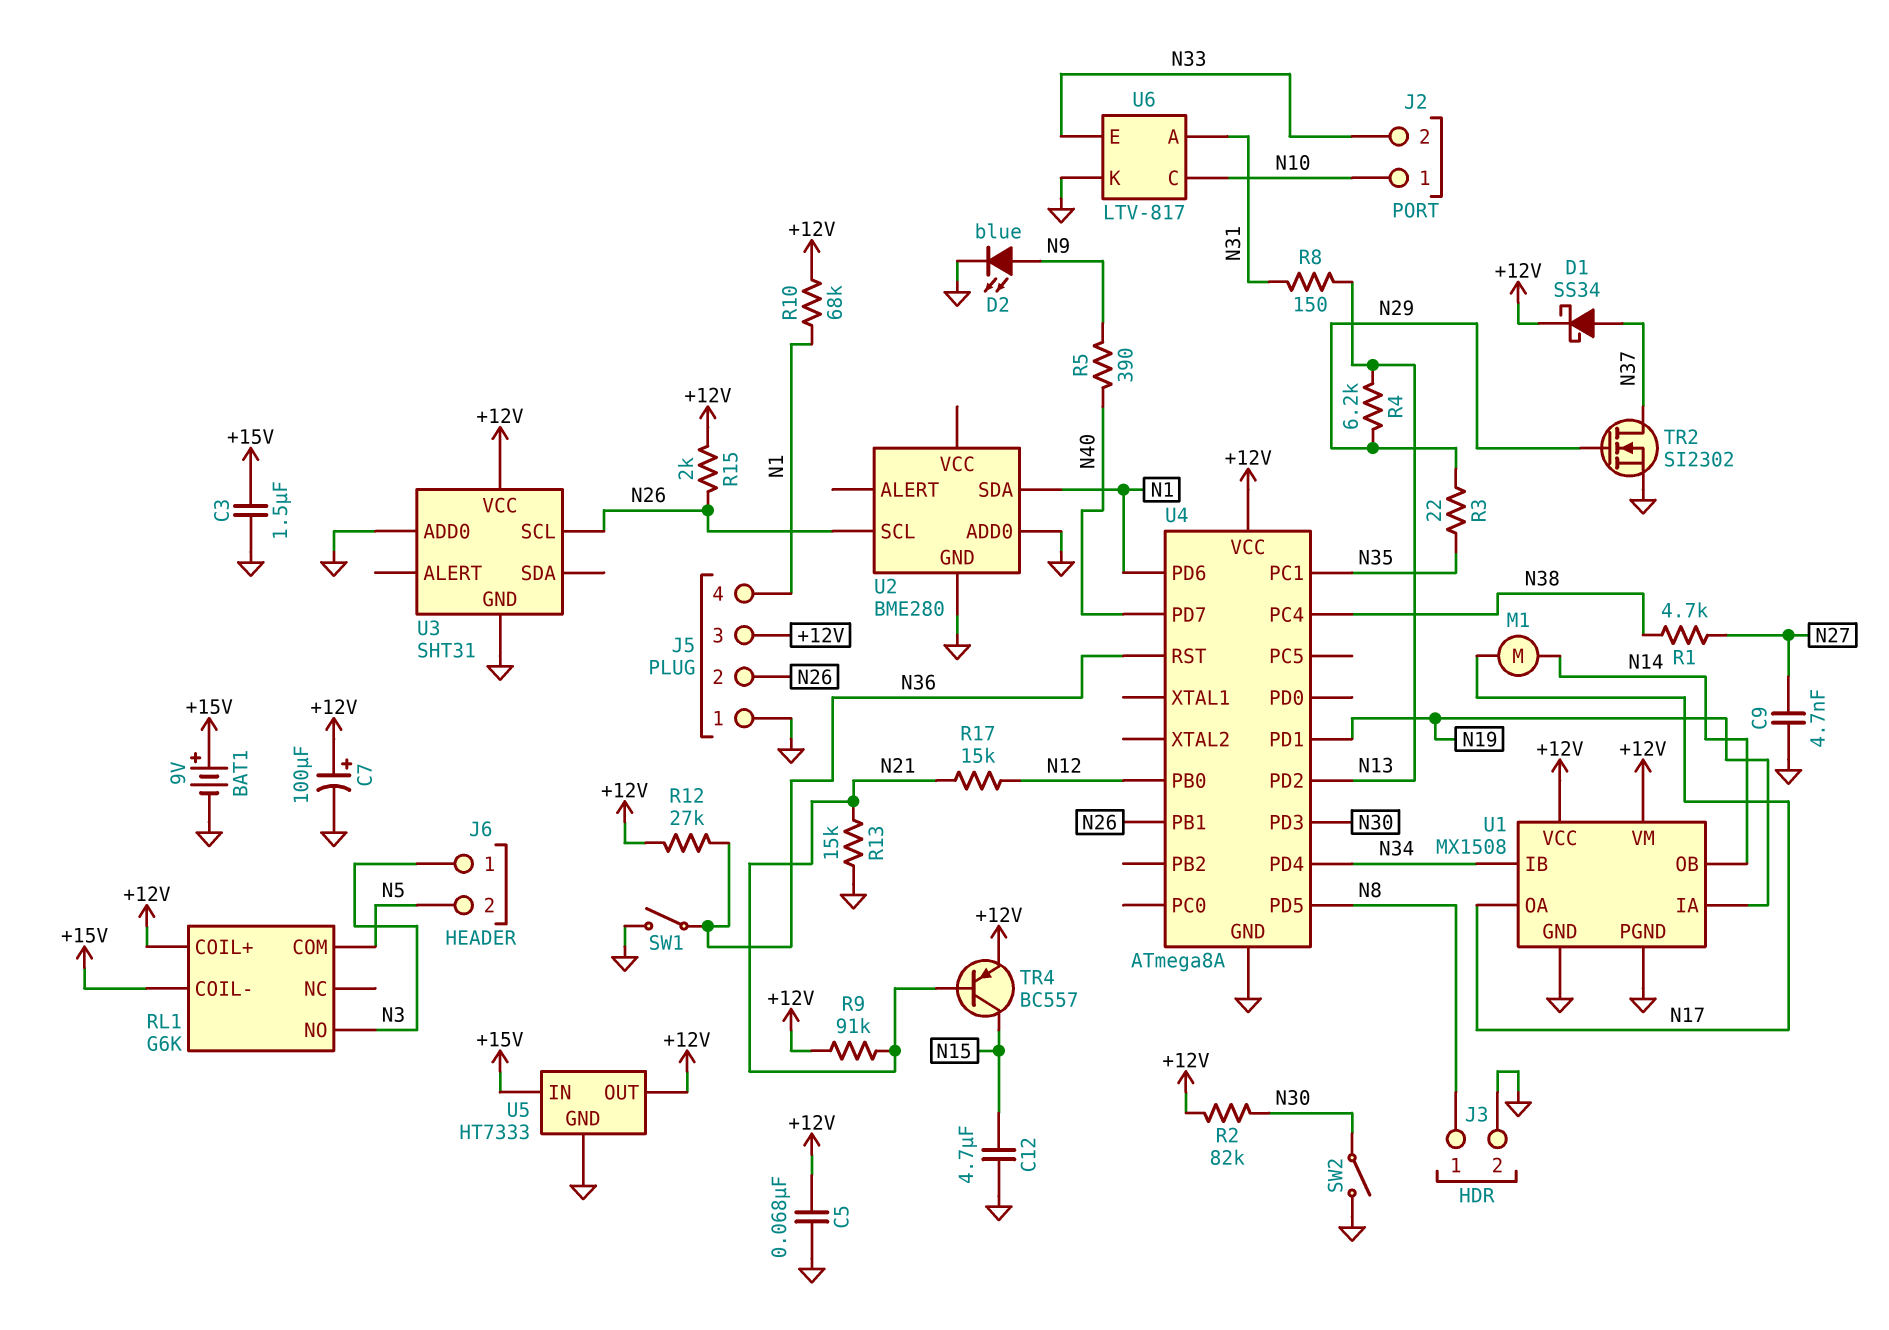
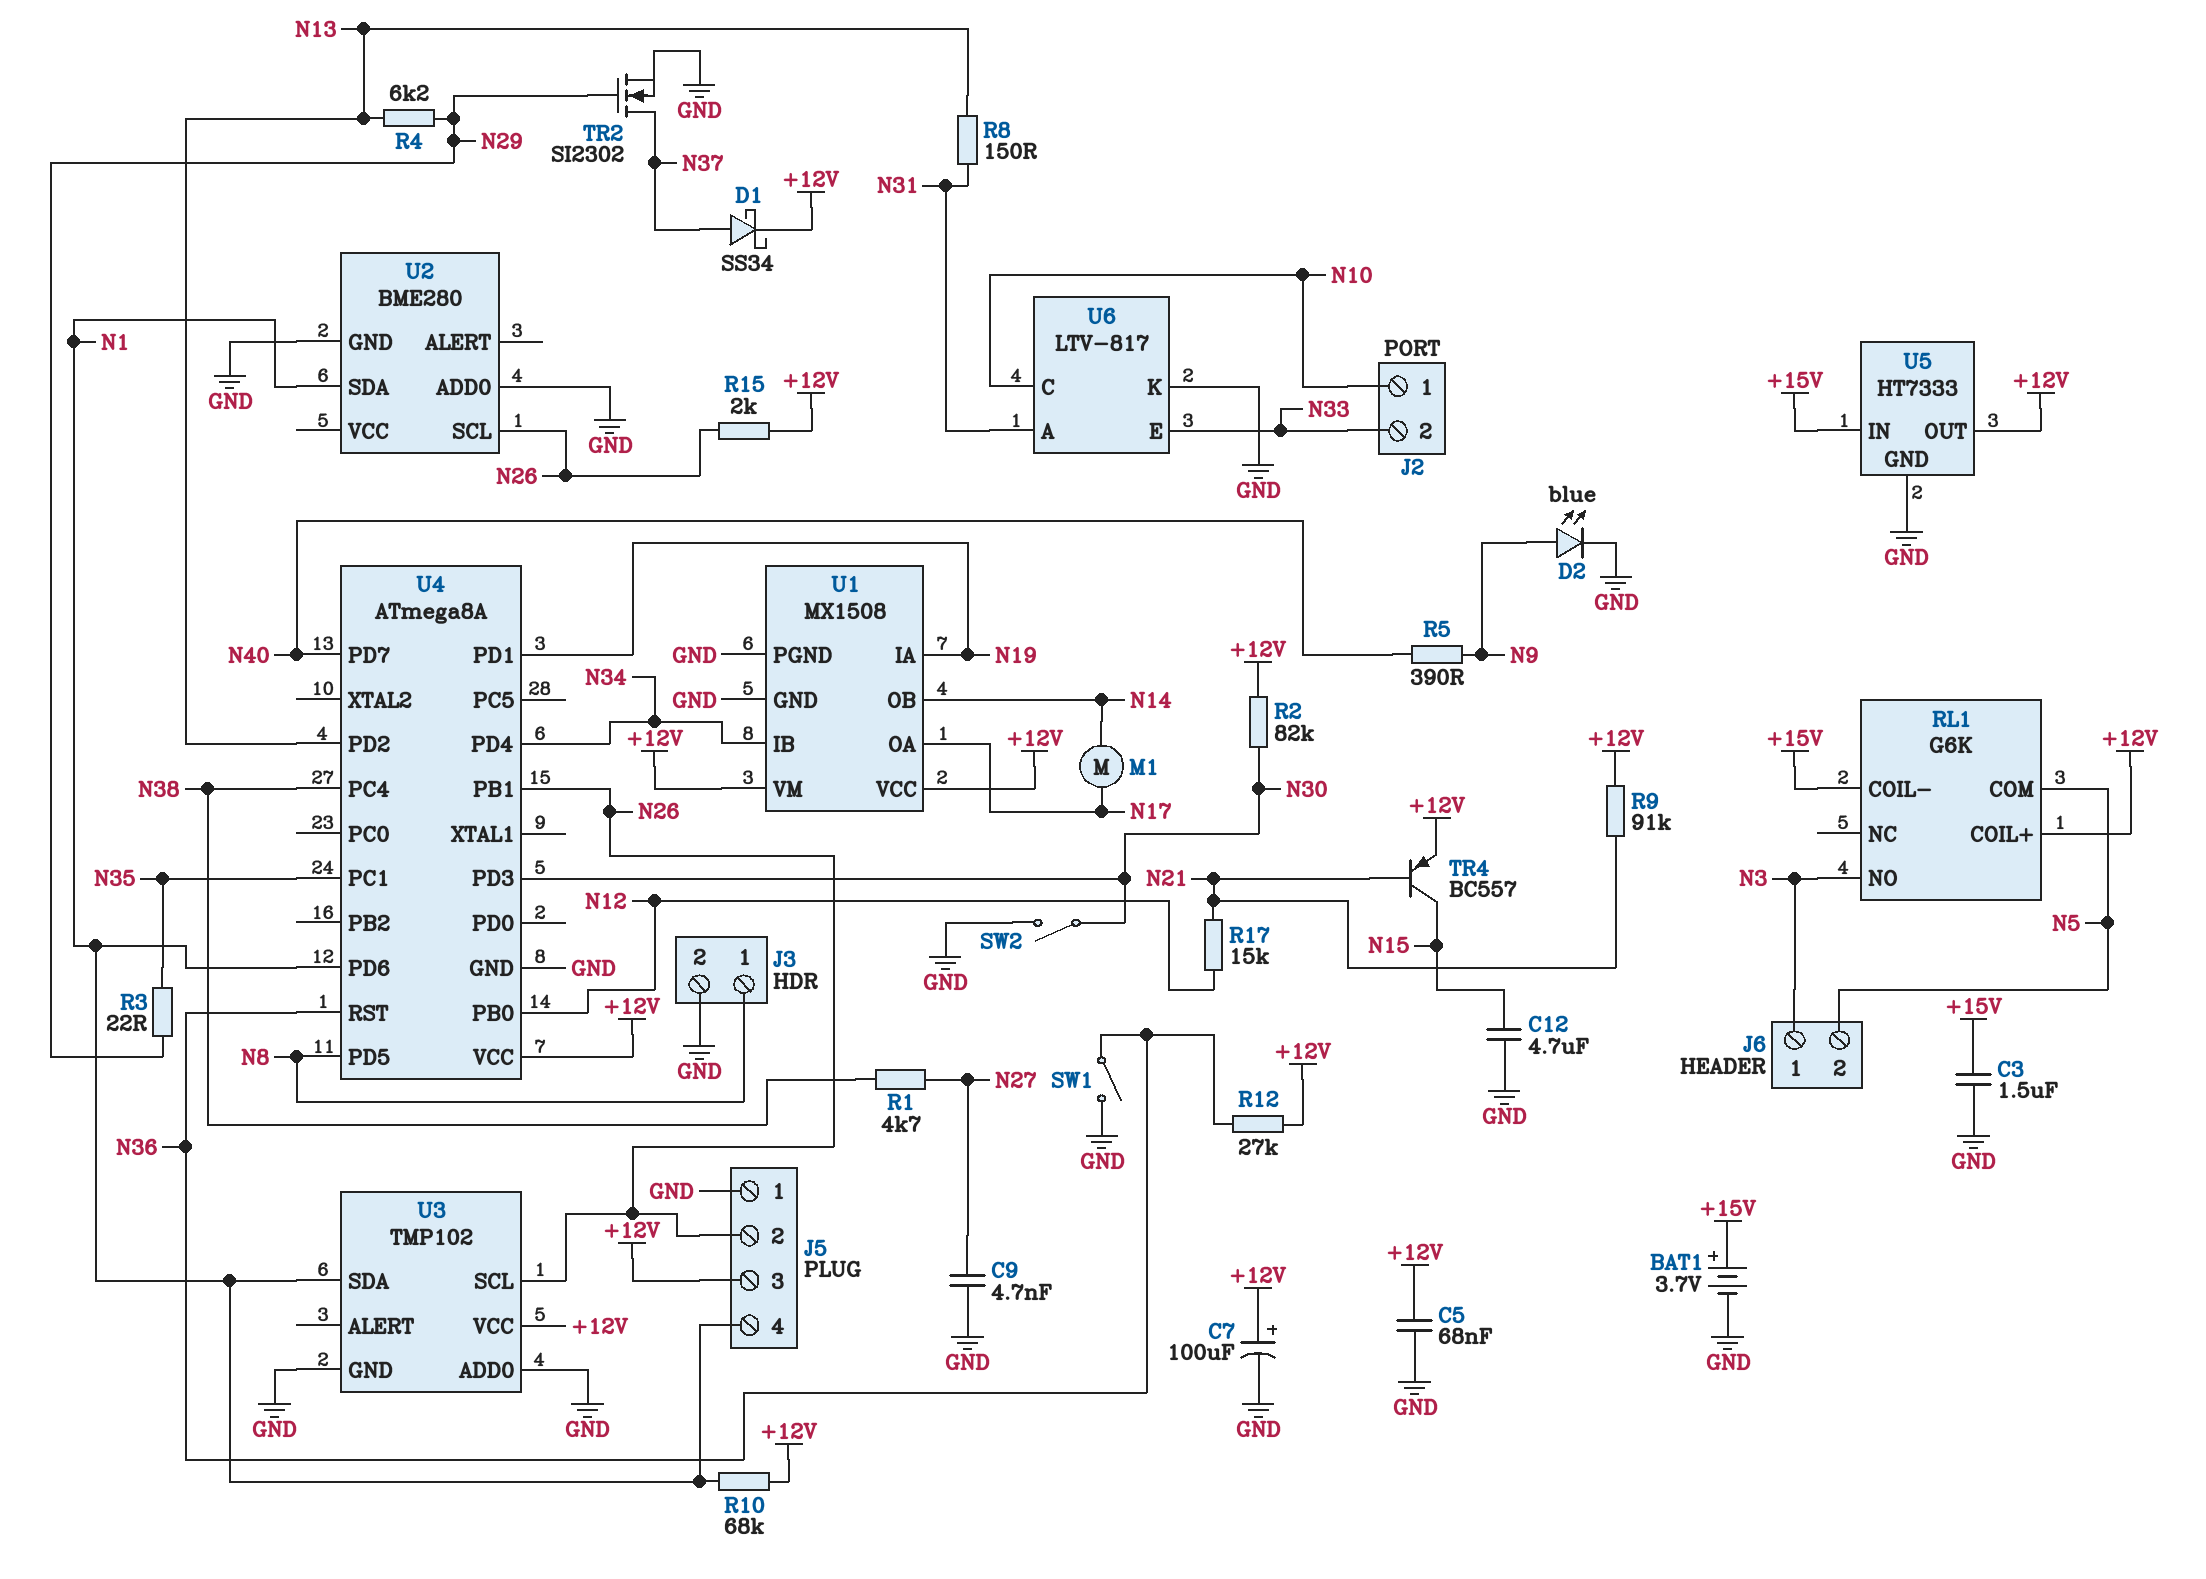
BAT1: 9V (plus +15V, minus GND) -> 3.7V (plus +15V, minus GND)
R13: 15k (GND, N21) -> none
U3: SHT31 -> TMP102
U3 pin SDA: none -> N1

